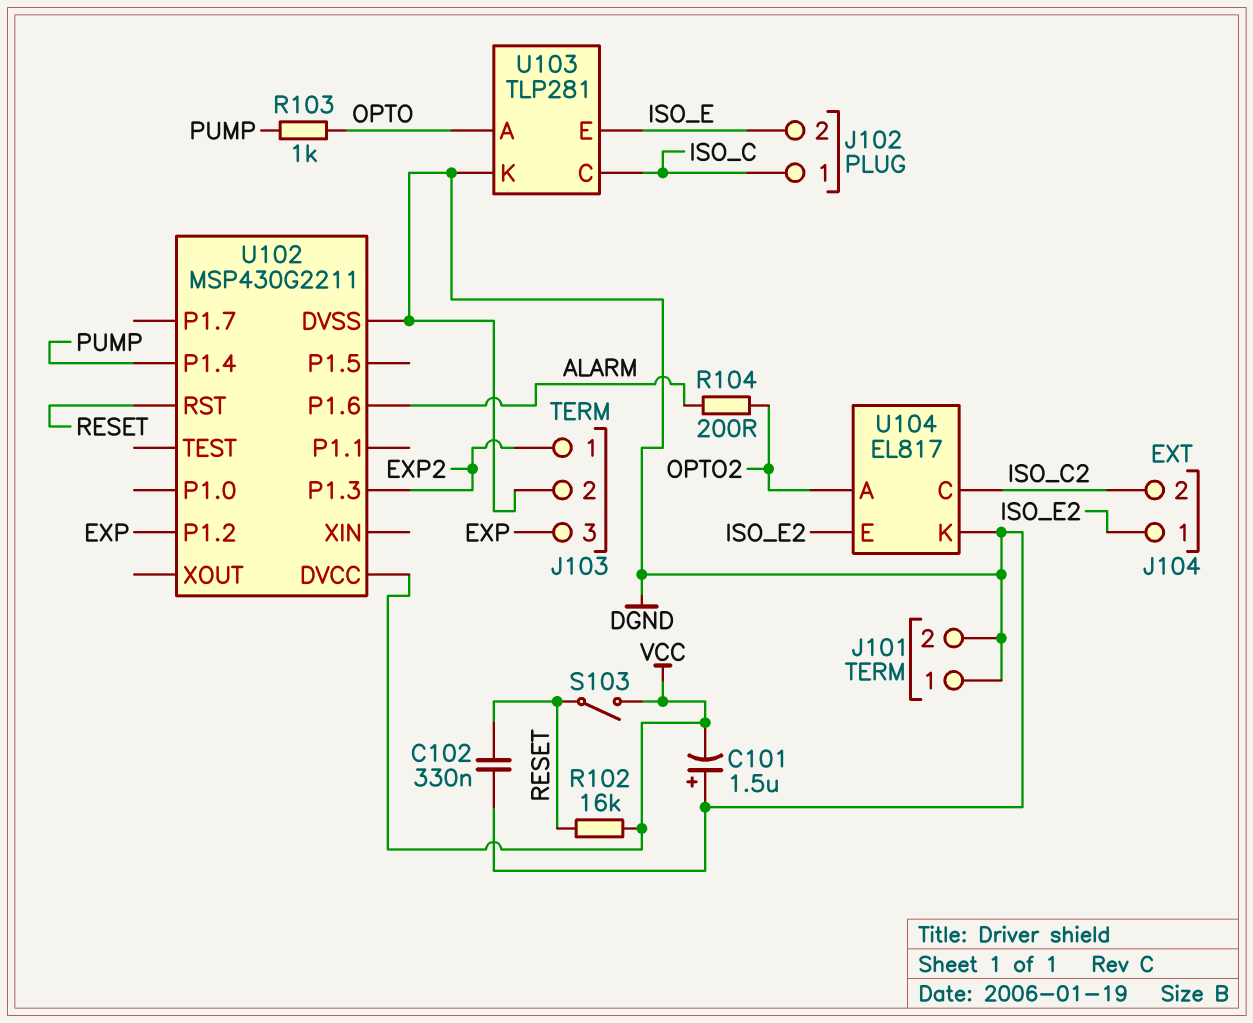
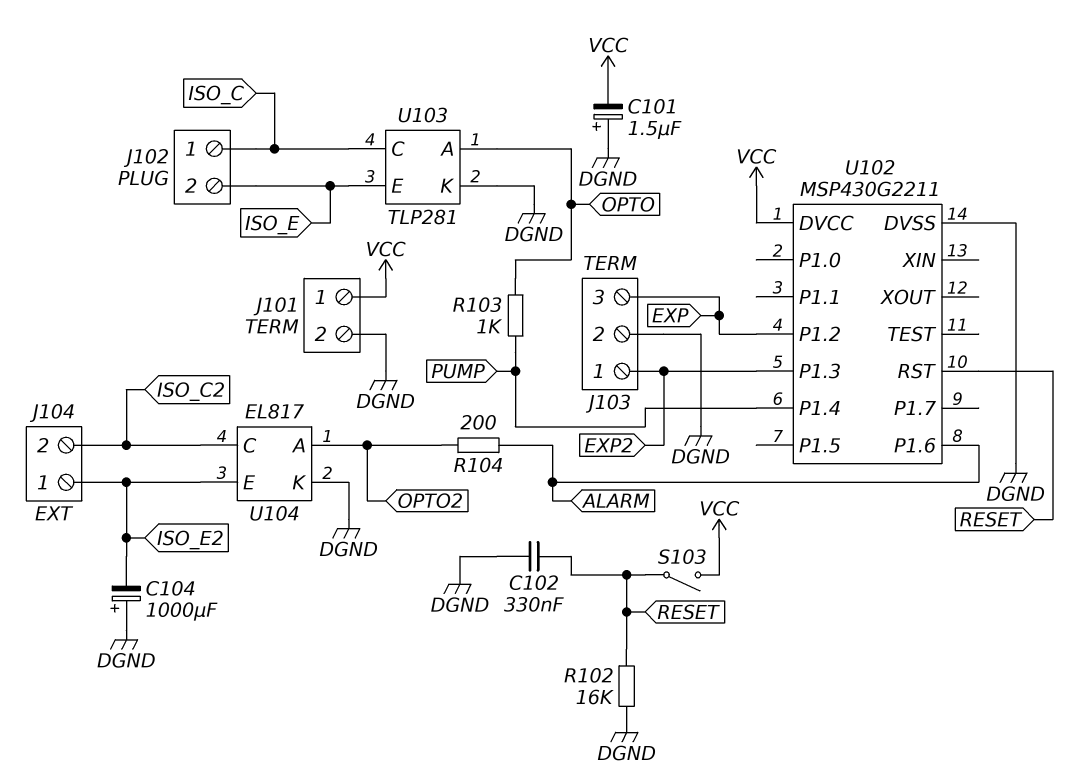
C104: none -> 1000uF (plus DGND, minus ISO_E2)
J101 pin 1: DGND -> VCC
R102: 16k (RESET, VCC) -> 16k (DGND, RESET)

